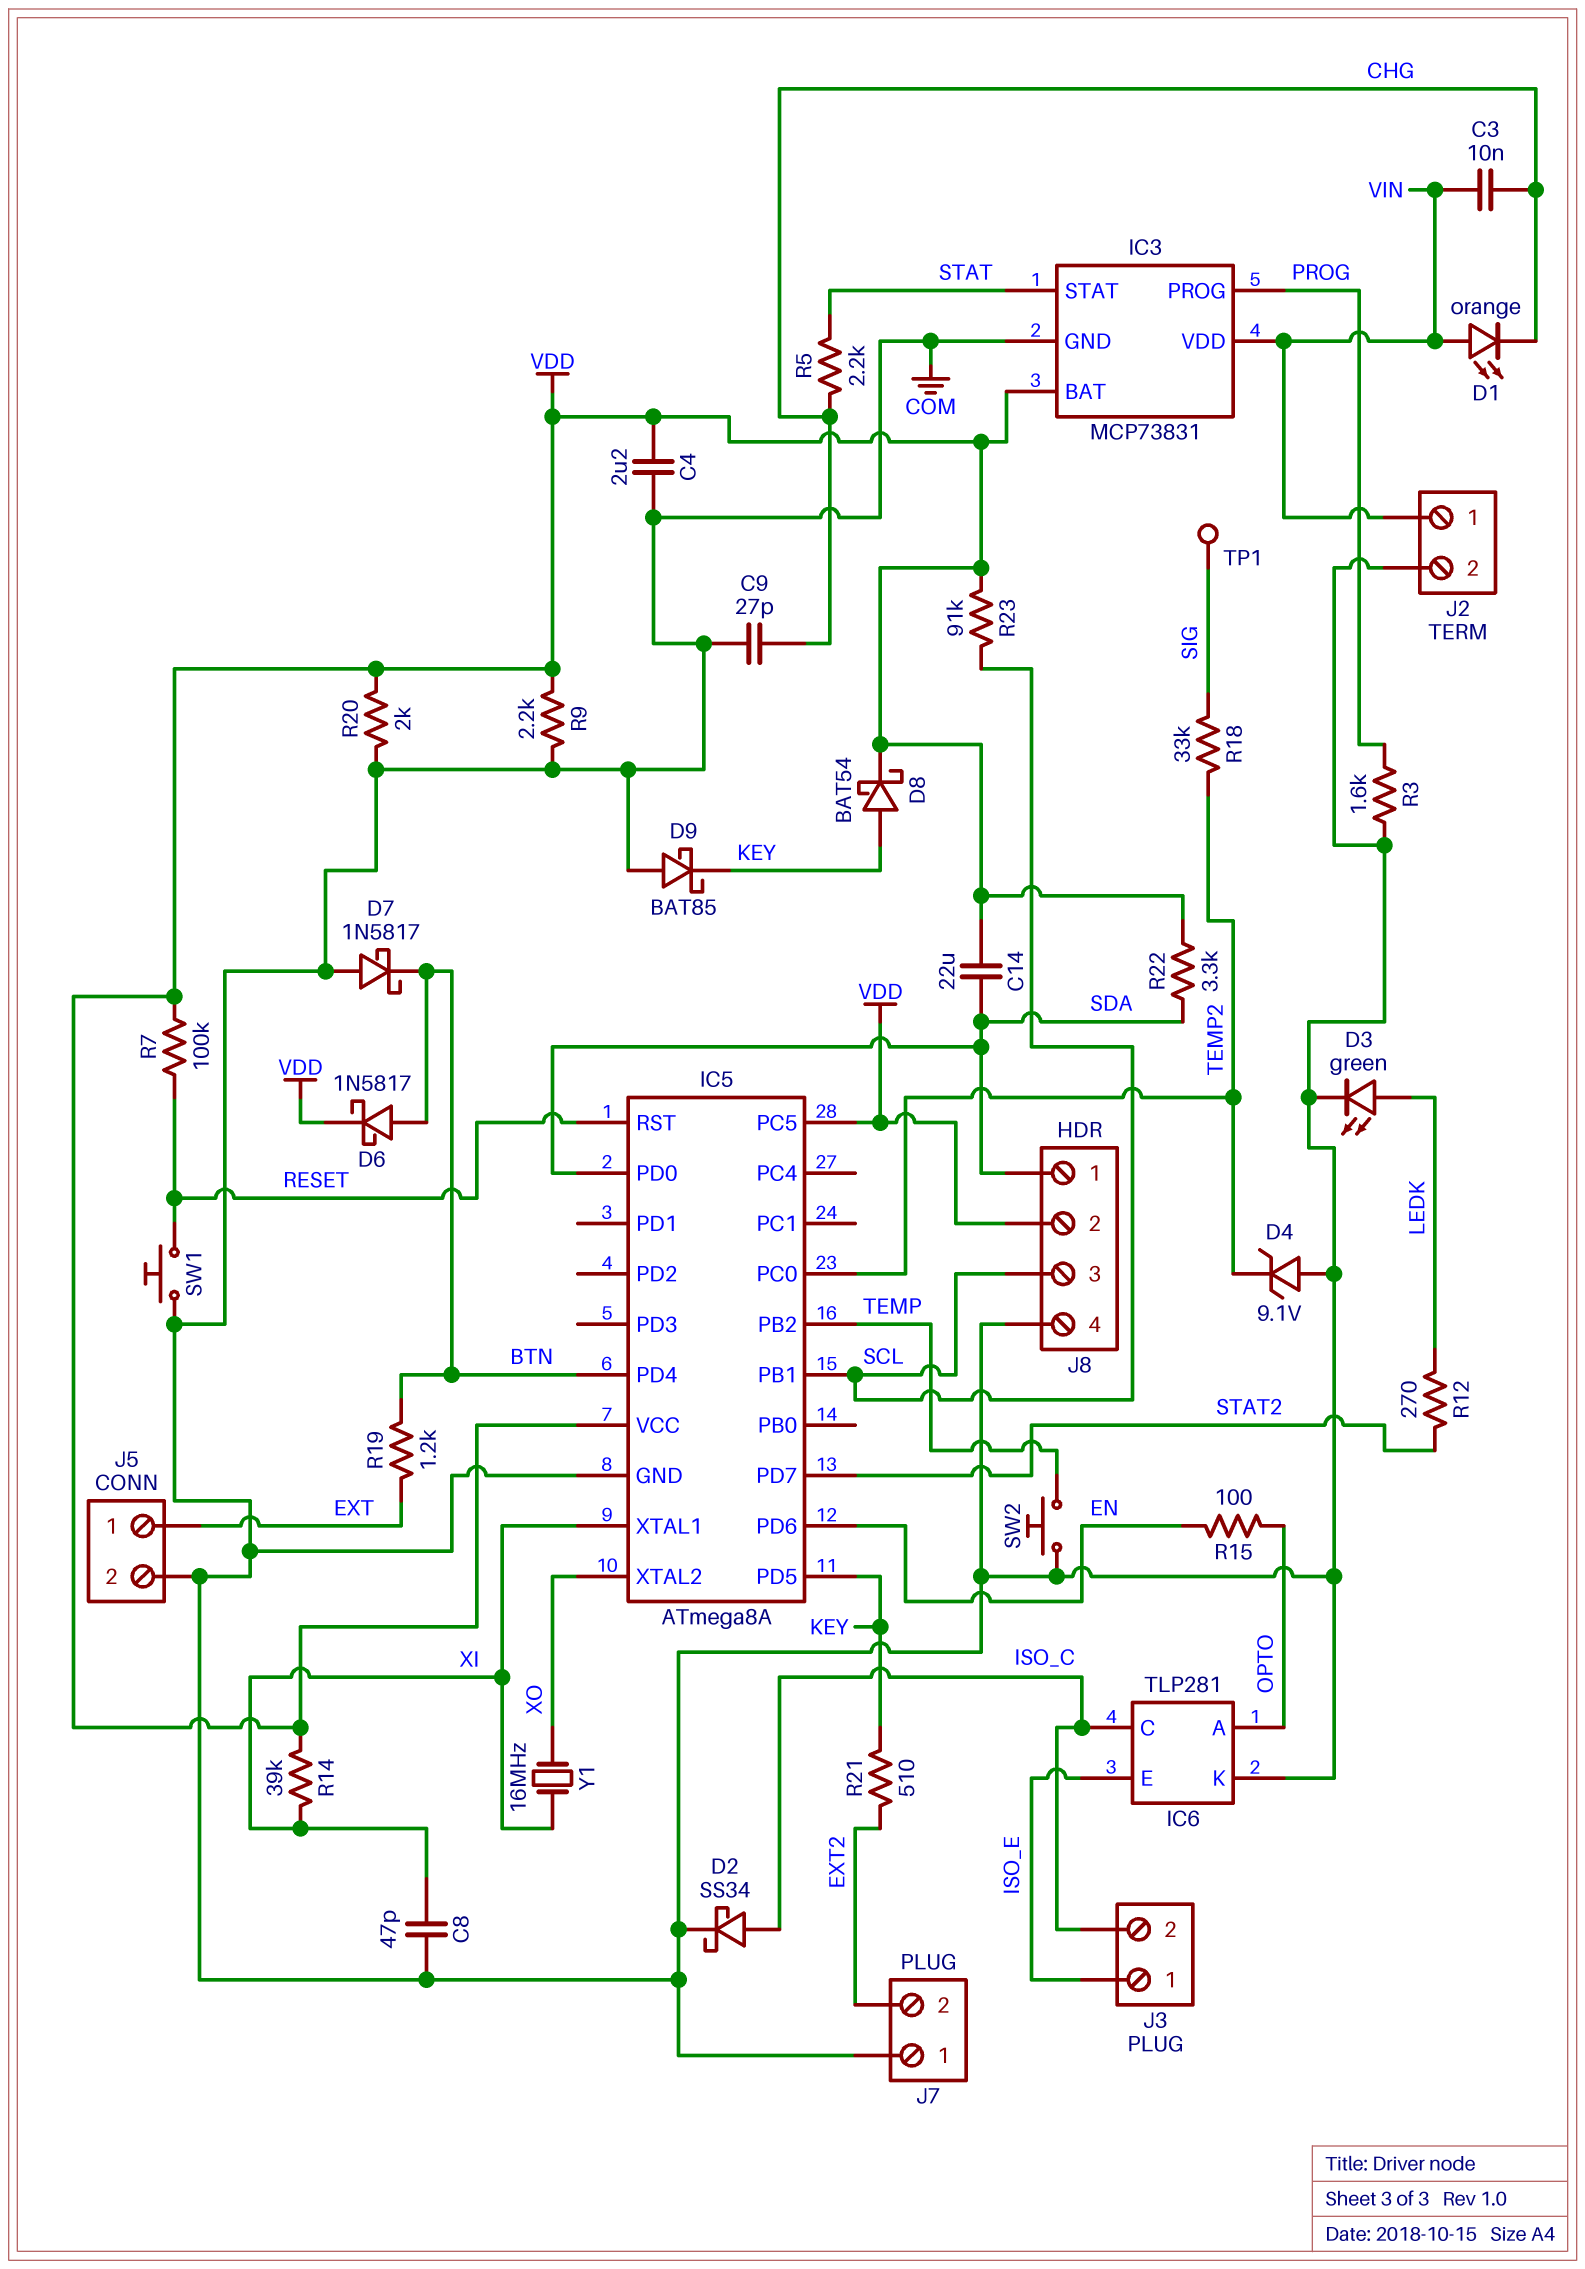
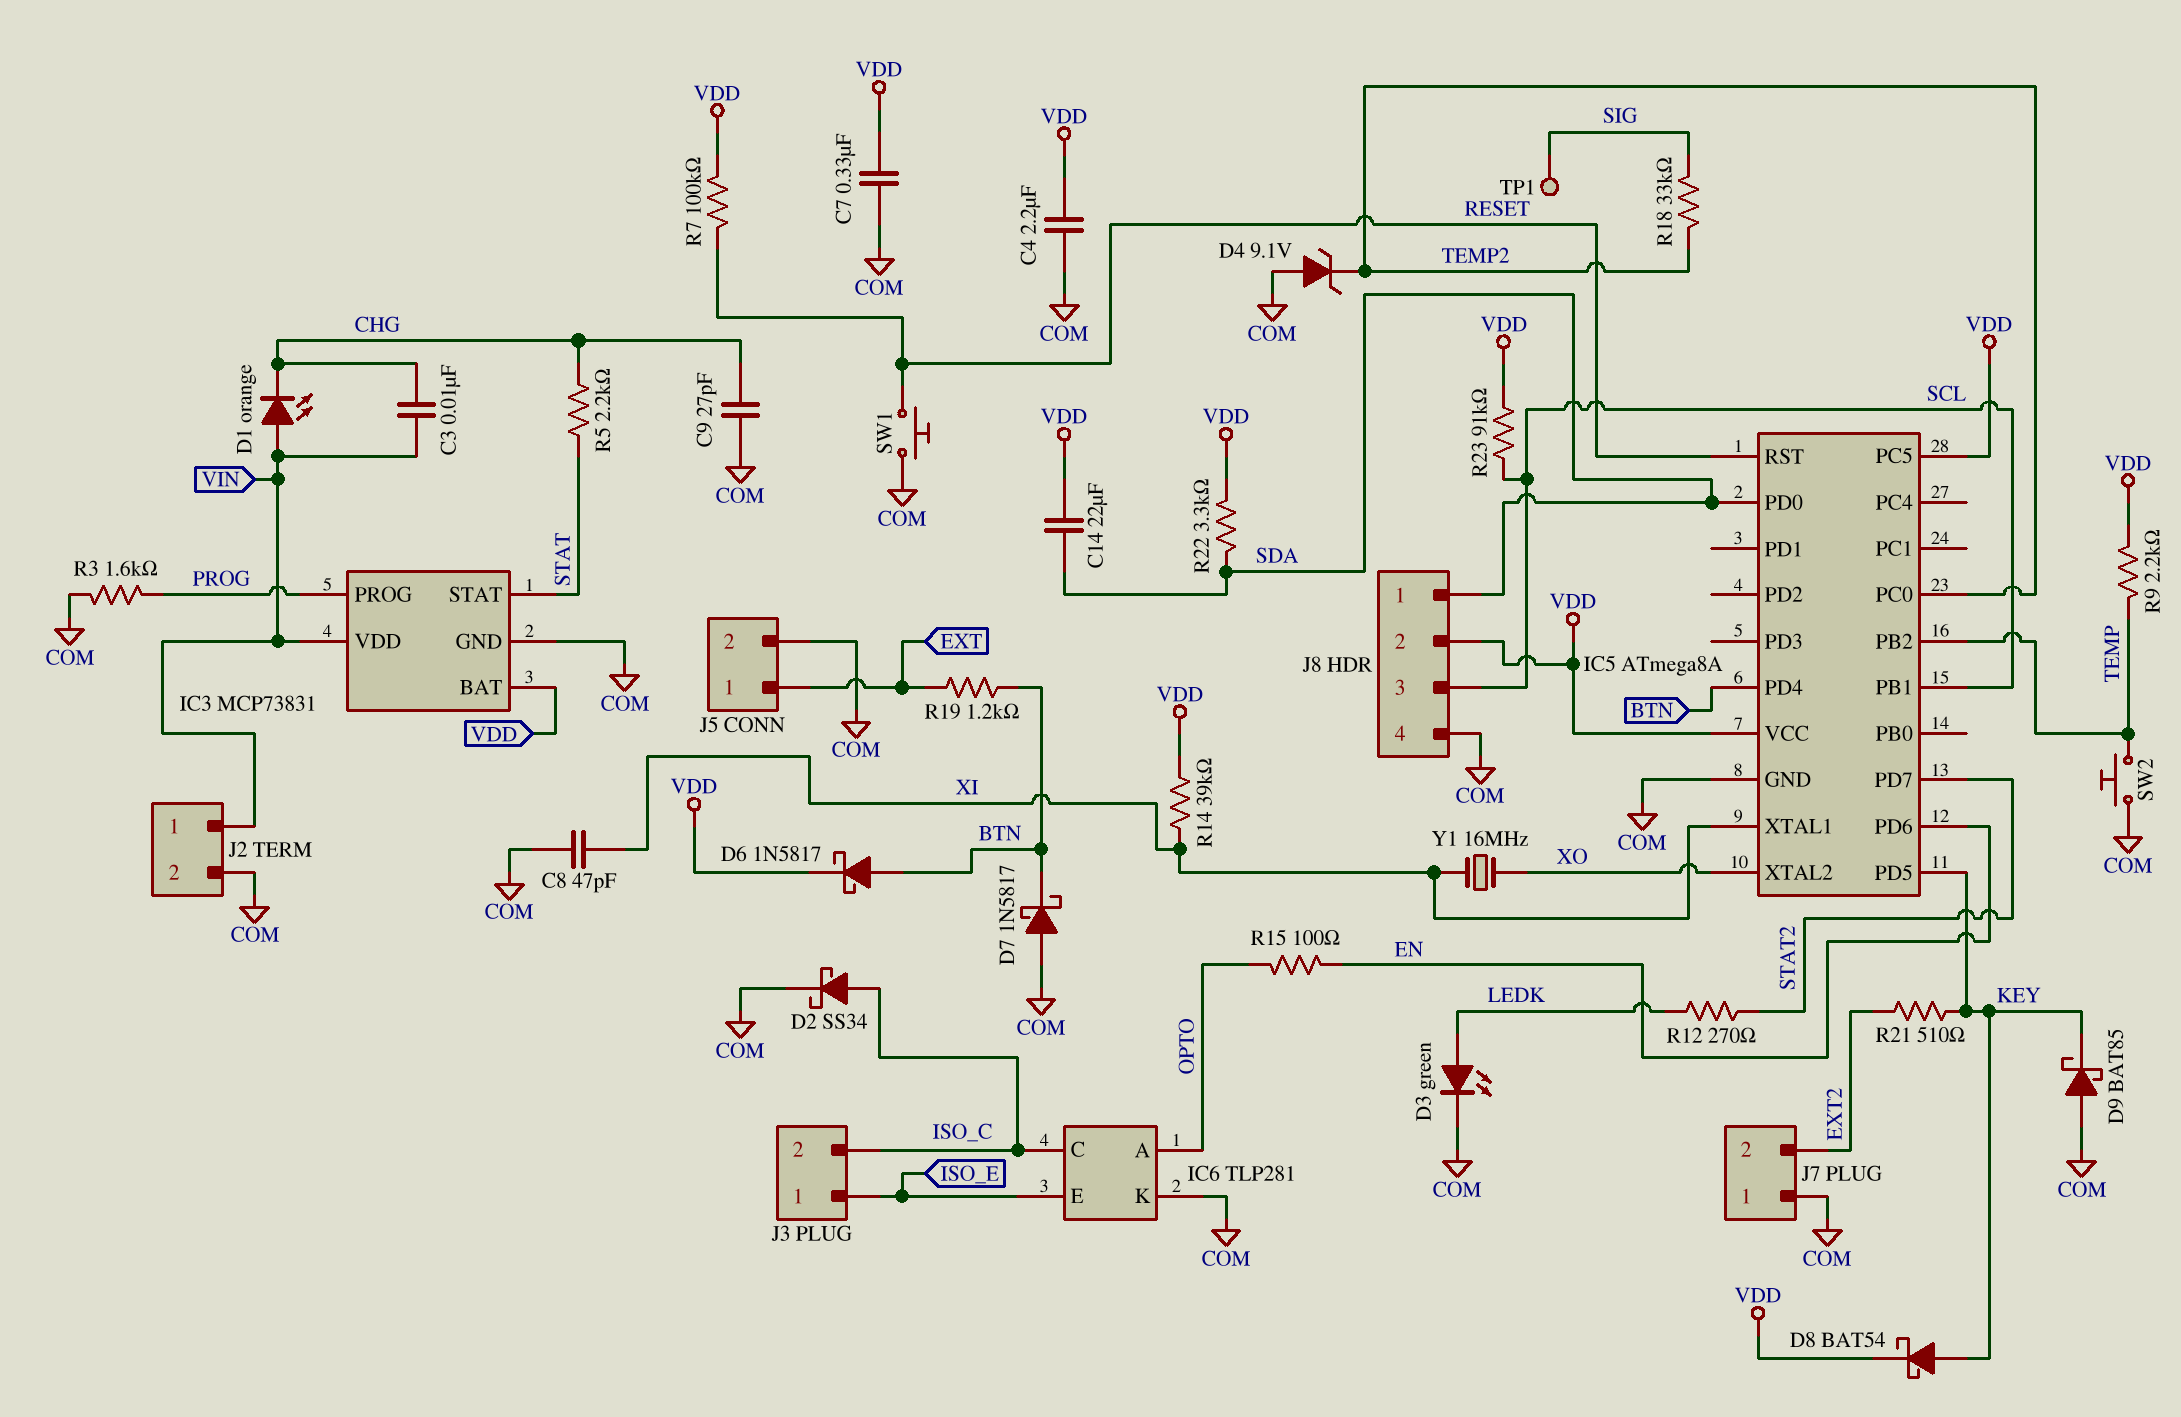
C7: none -> 330nF (COM, VDD)
R9: 2.2k (COM, VDD) -> 2.2k (TEMP, VDD)
R20: 2k (COM, VDD) -> none

